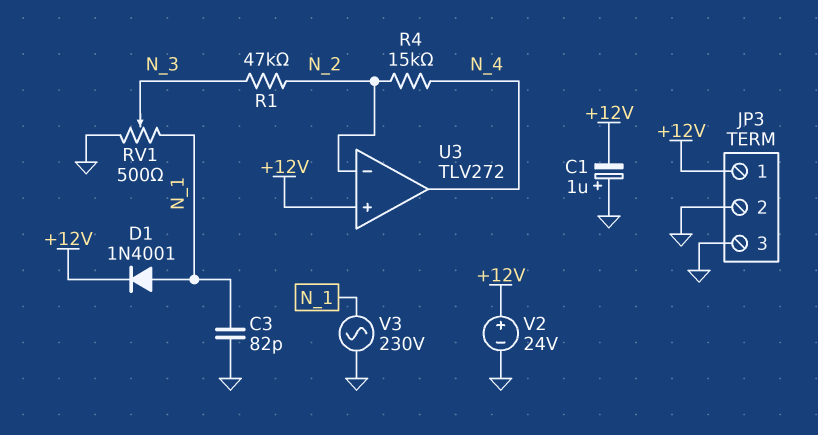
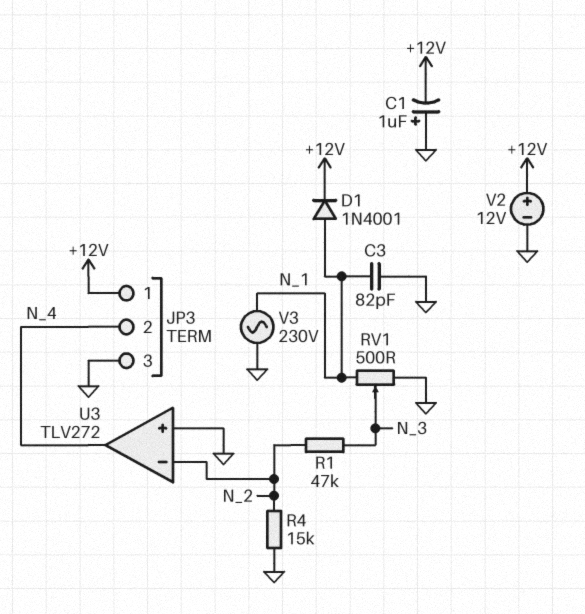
JP3 pin 2: GND -> N_4
R4: 15k (N_2, N_4) -> 15k (GND, N_2)
U3 pin in+: +12V -> GND
V2: 24V (plus +12V, minus GND) -> 12V (plus +12V, minus GND)

